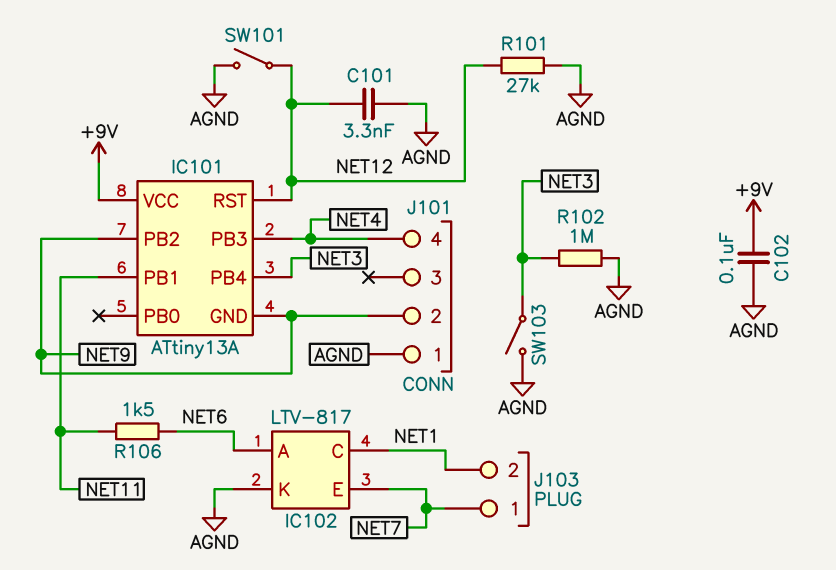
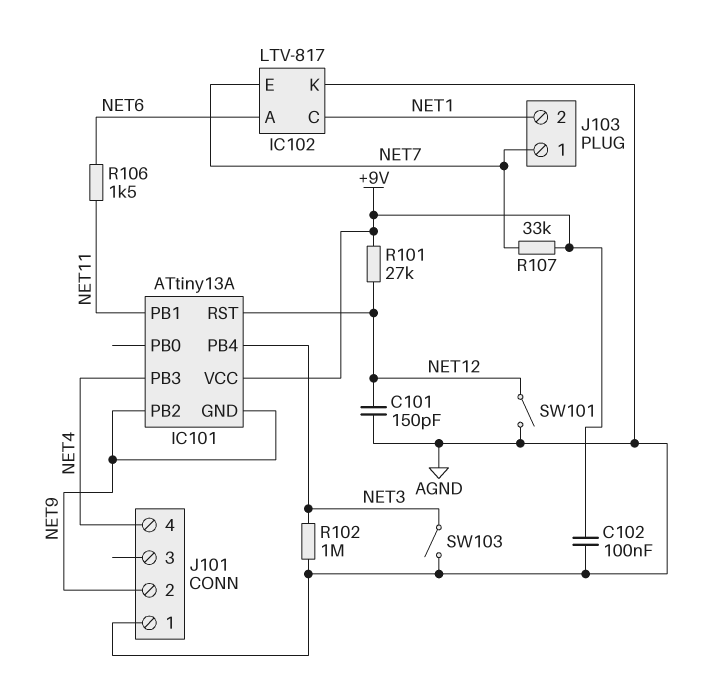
C101: 3.3nF (AGND, NET12) -> 150pF (AGND, NET12)
R101: 27k (AGND, NET12) -> 27k (+9V, NET12)
R107: none -> 33k (+9V, NET7)

